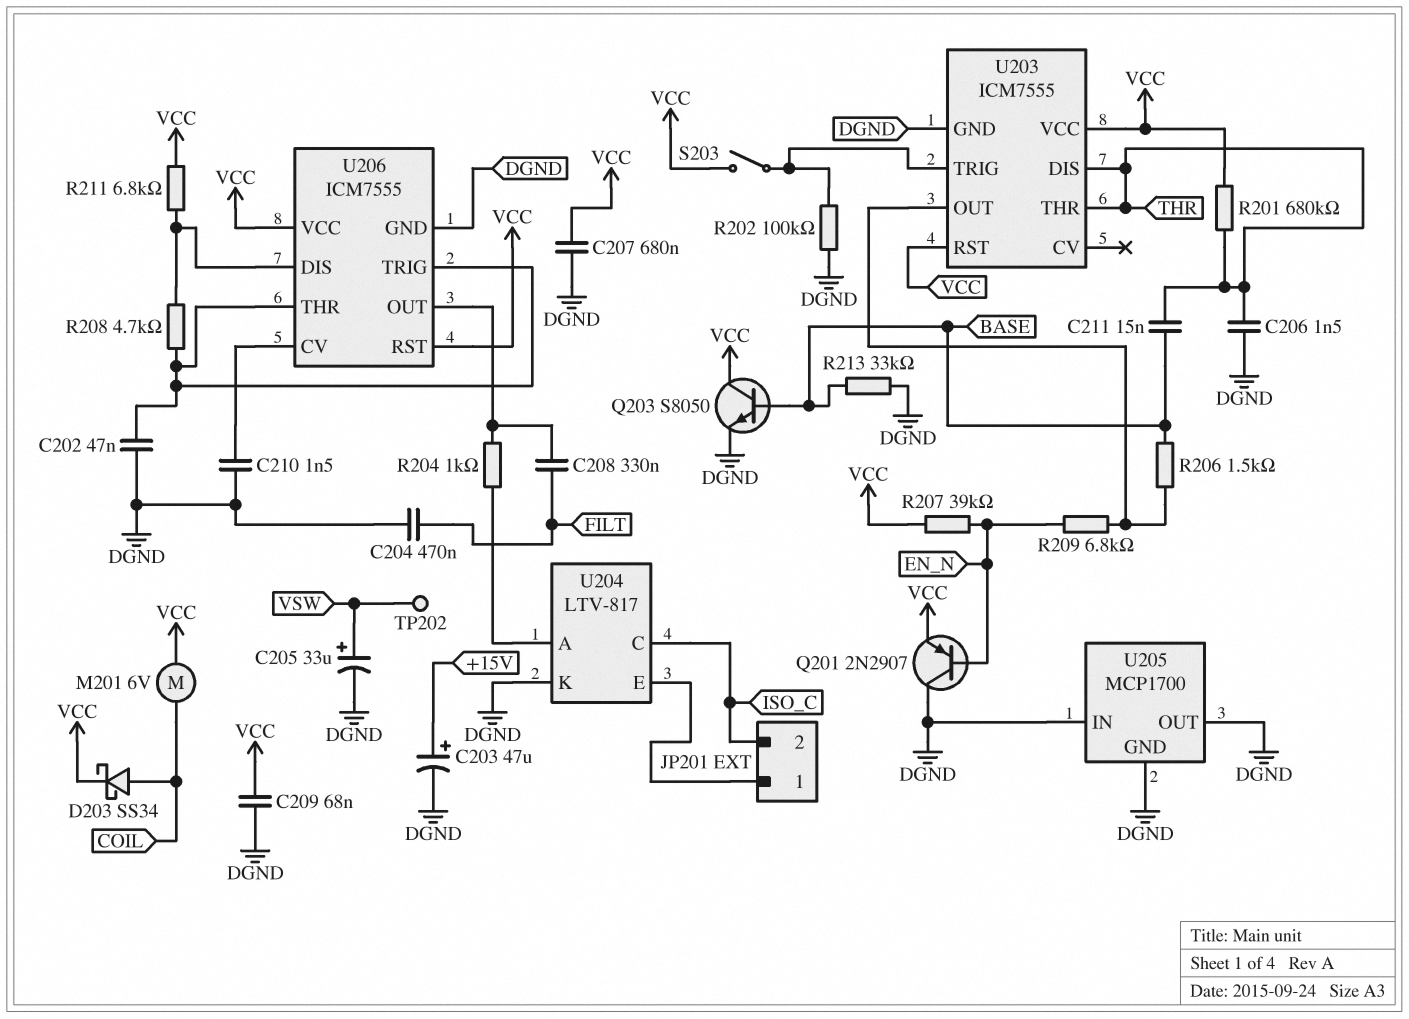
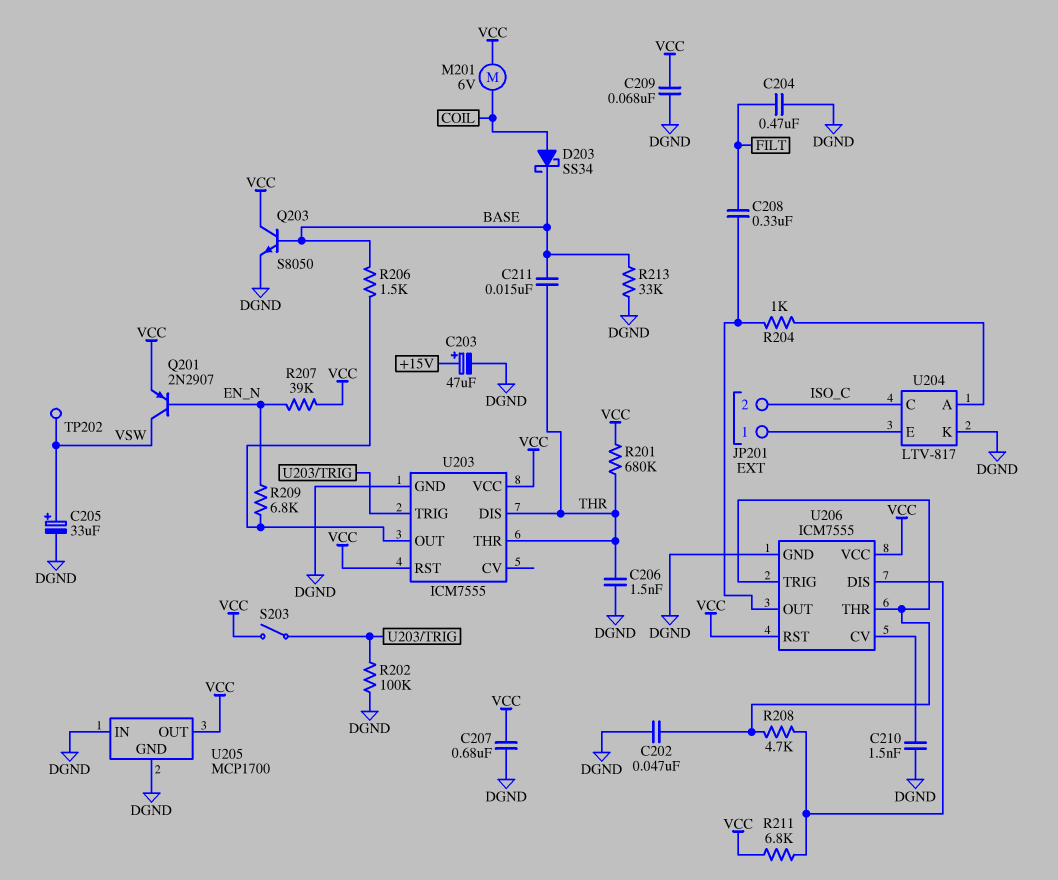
D203: schottky SS34 (A COIL, K VCC) -> schottky SS34 (A COIL, K BASE)
Q201: PNP 2N2907 (B EN_N, C DGND, E VCC) -> PNP 2N2907 (B EN_N, C VSW, E VCC)
U205 pin OUT: DGND -> VCC

